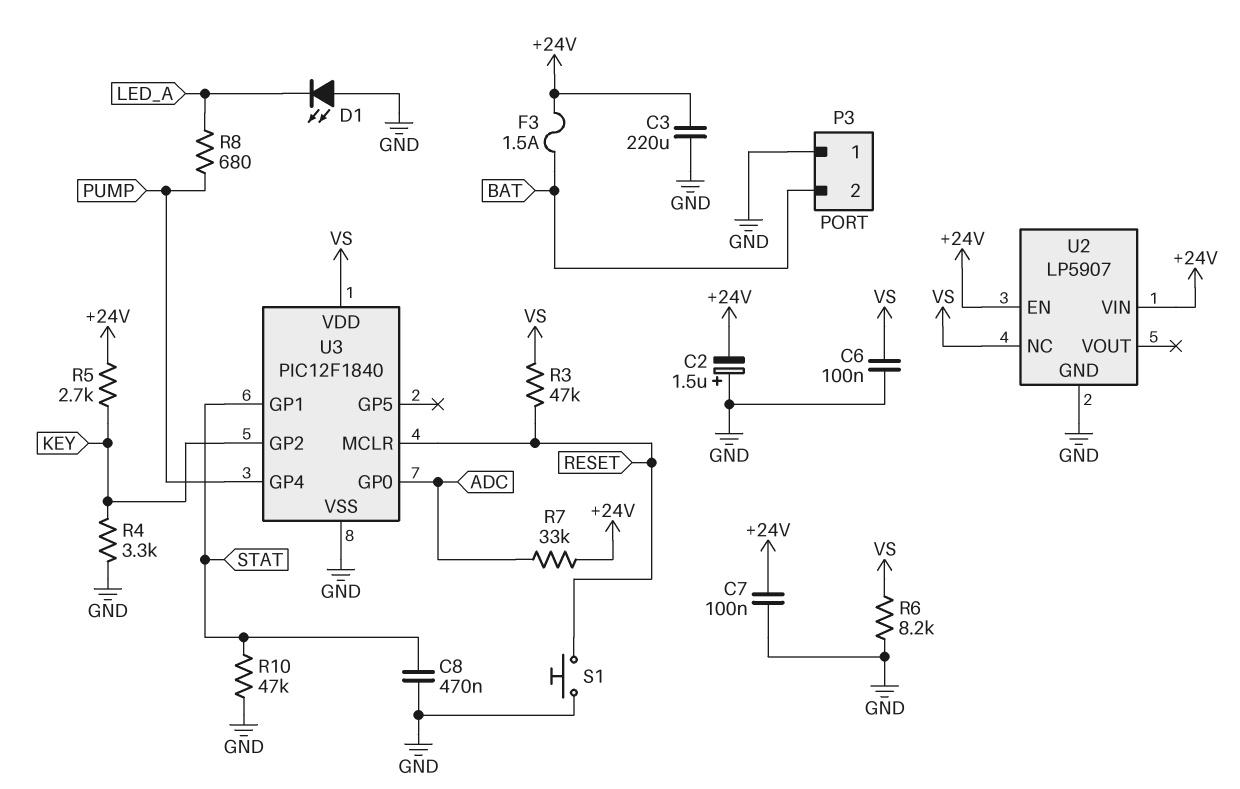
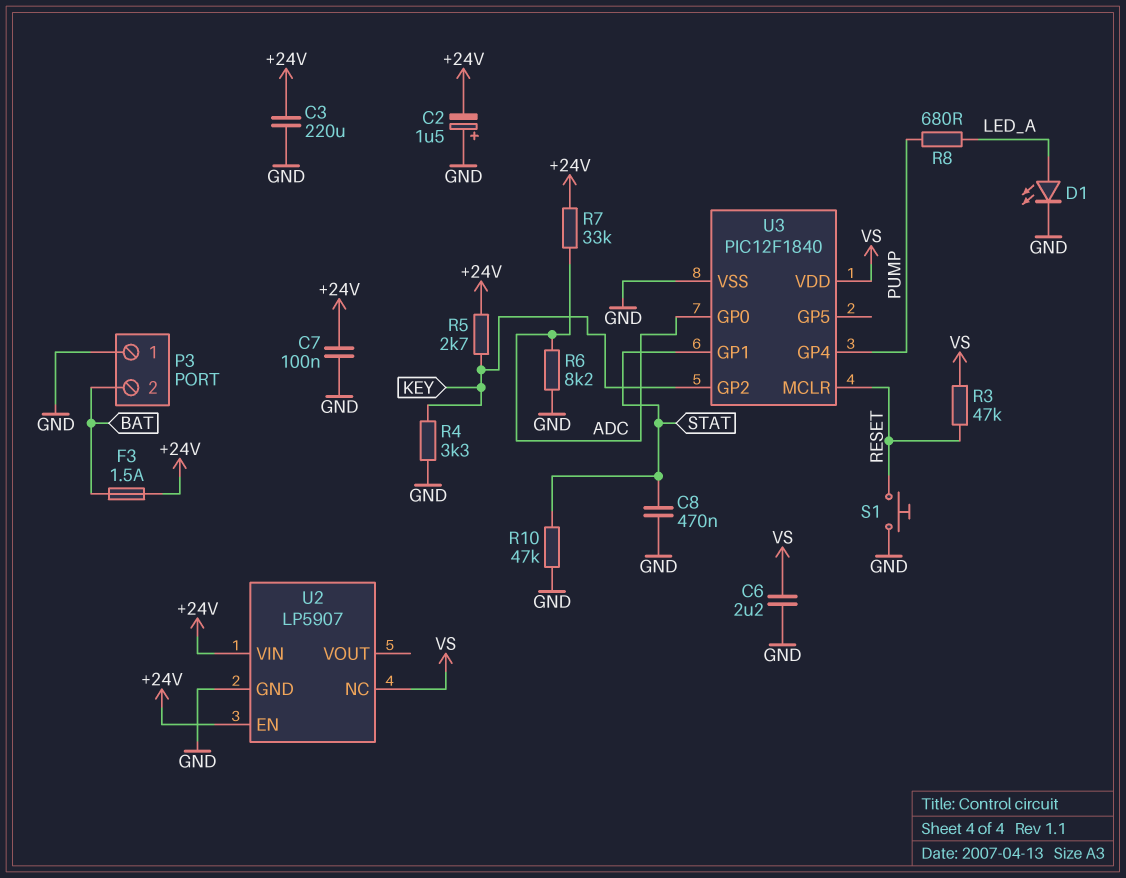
C6: 100nF (GND, VS) -> 2.2uF (GND, VS)
D1: LED (A GND, K LED_A) -> LED (A LED_A, K GND)
R6: 8.2k (GND, VS) -> 8.2k (ADC, GND)

